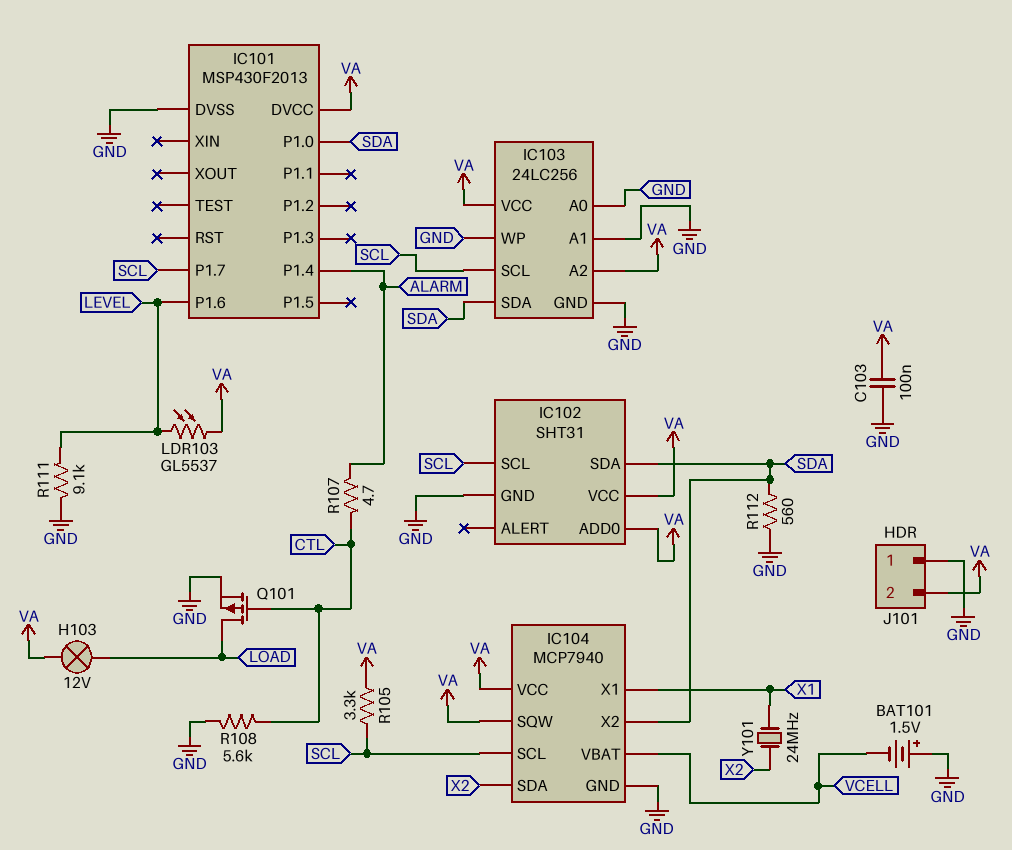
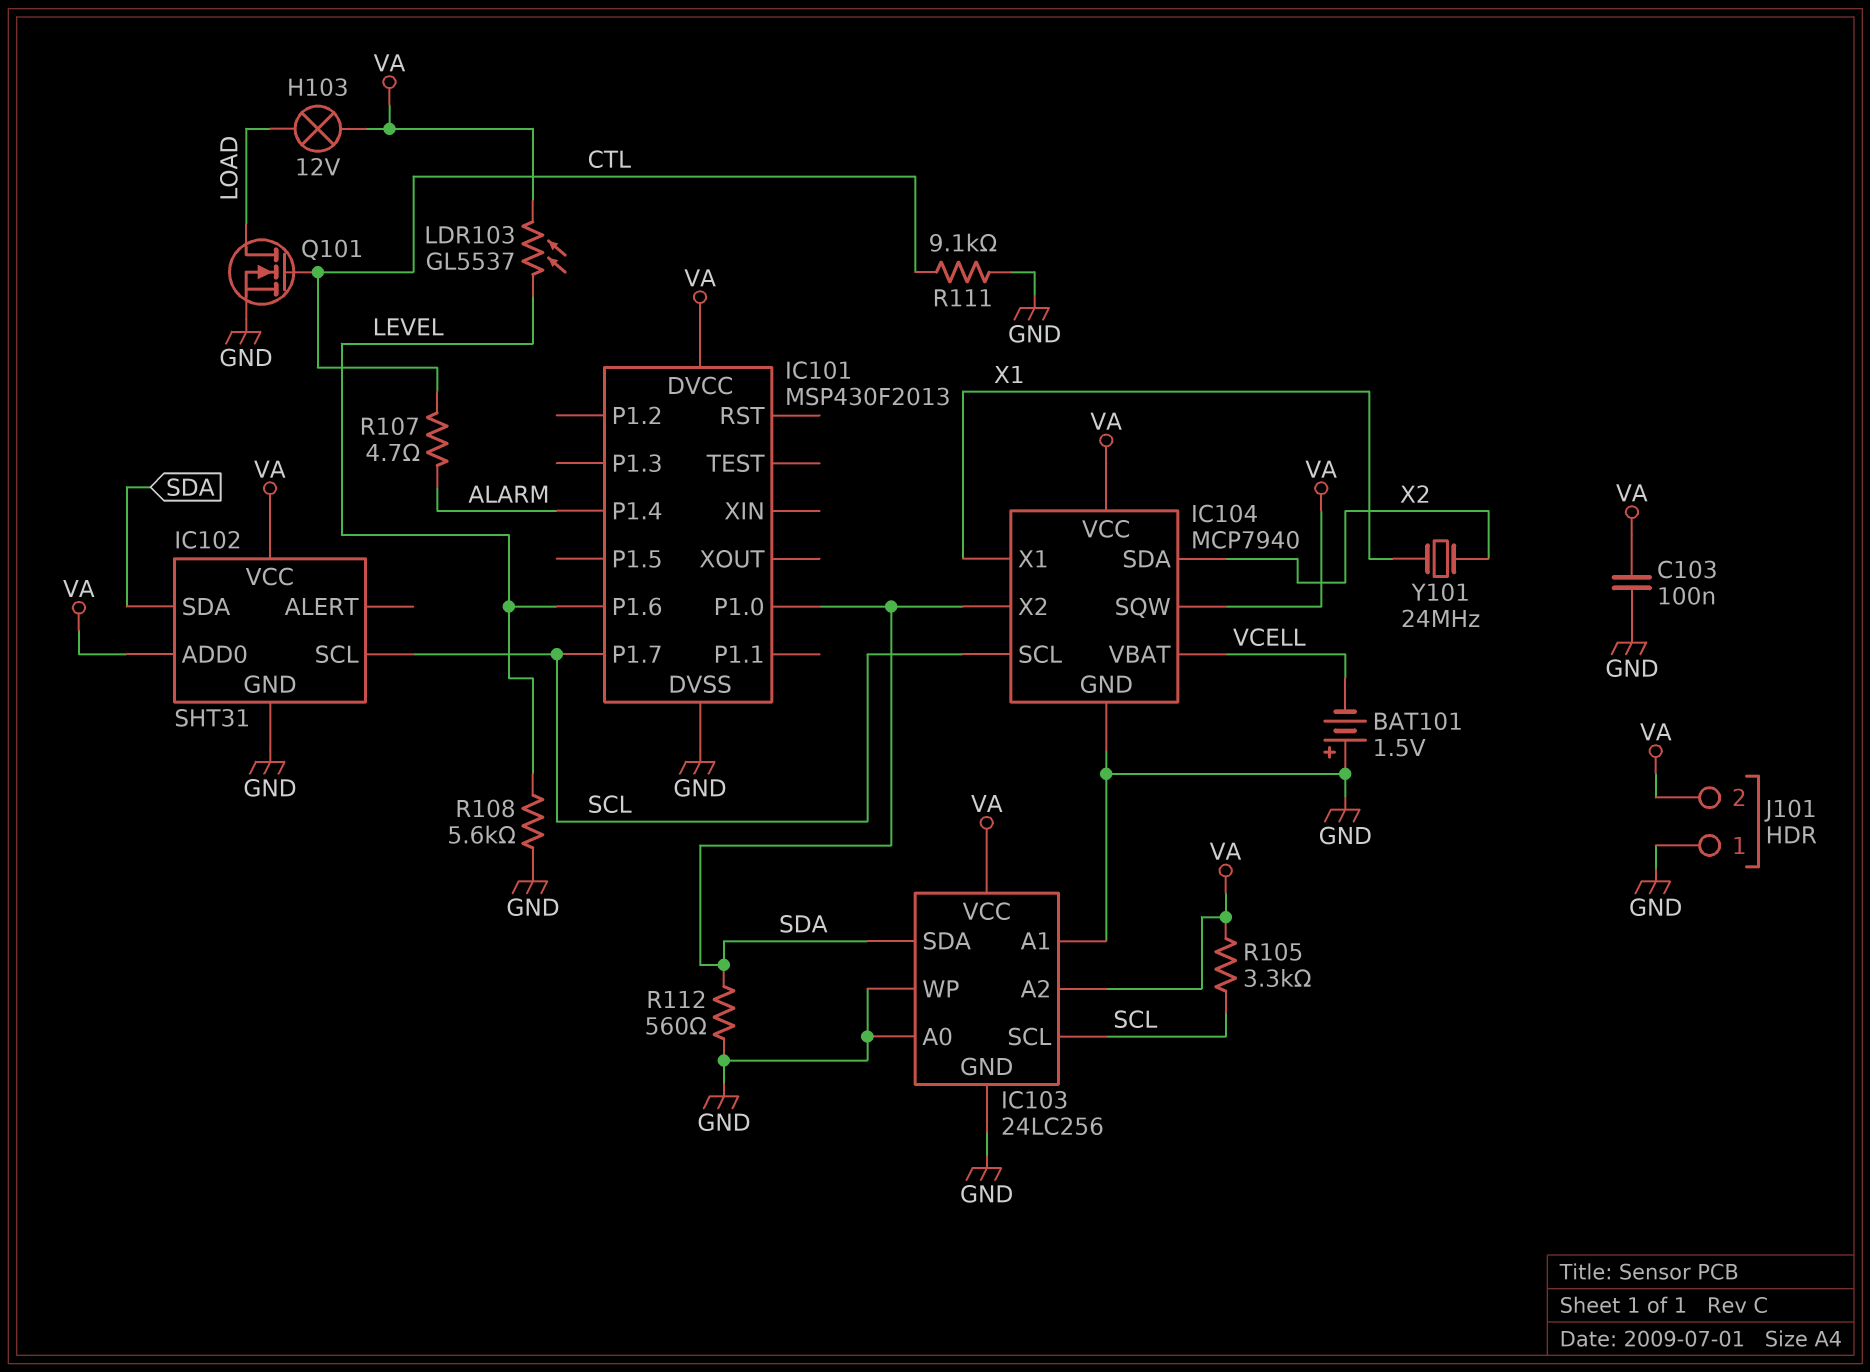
Q101: PMOS (G CTL, D LOAD, S GND) -> NMOS (G CTL, D LOAD, S GND)
R108: 5.6k (CTL, GND) -> 5.6k (GND, LEVEL)
R111: 9.1k (GND, LEVEL) -> 9.1k (CTL, GND)

